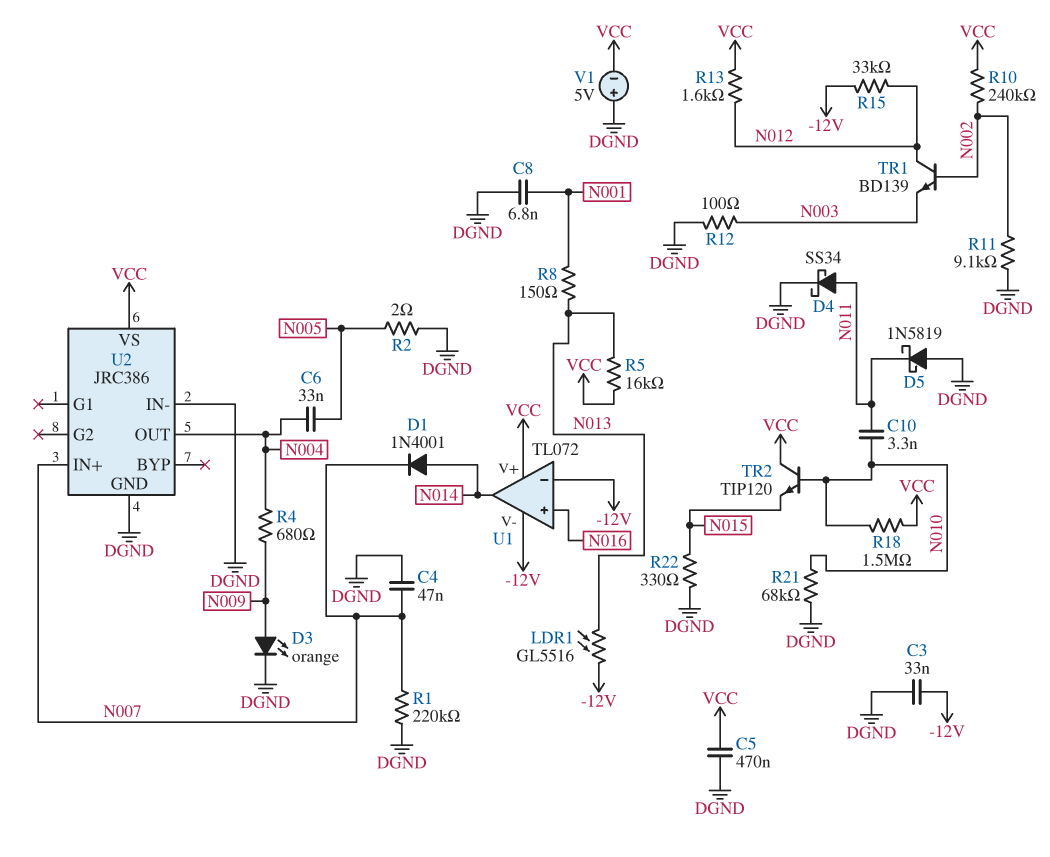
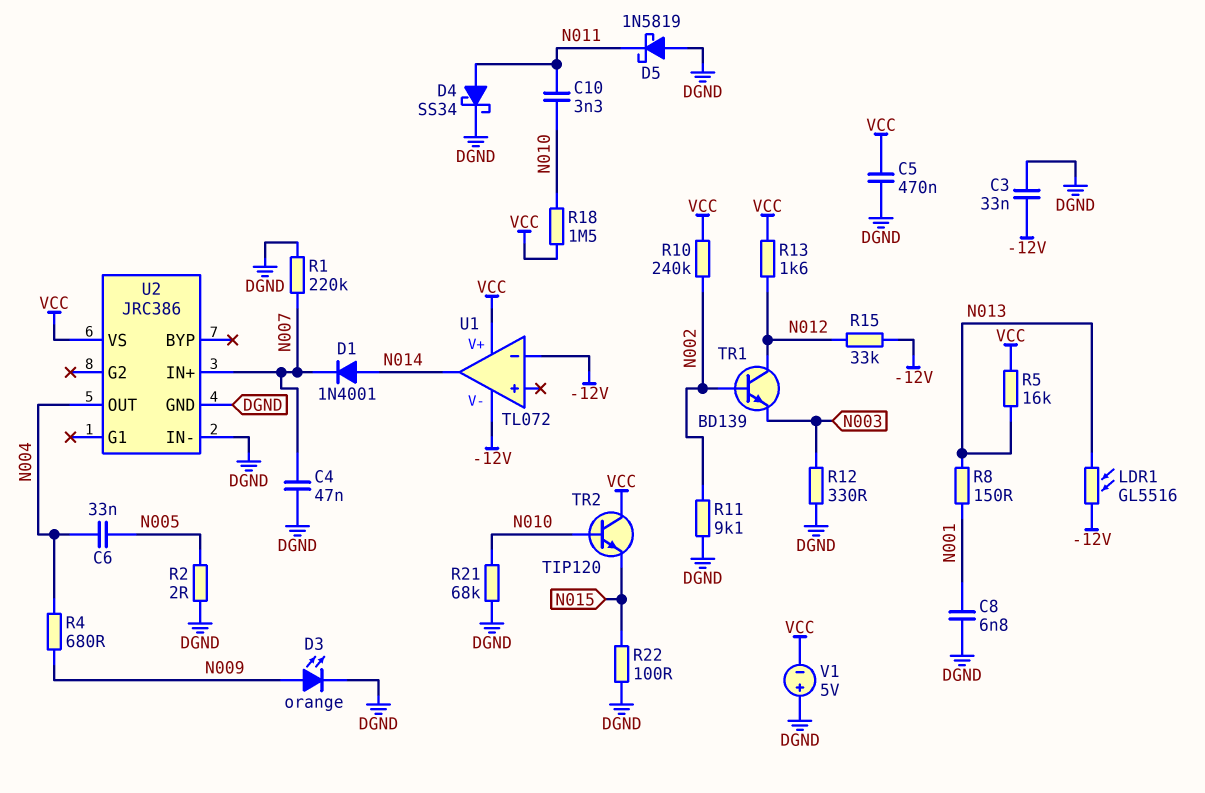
R12: 100 (DGND, N003) -> 330 (DGND, N003)
R22: 330 (DGND, N015) -> 100 (DGND, N015)
U1 pin in+: N016 -> none

